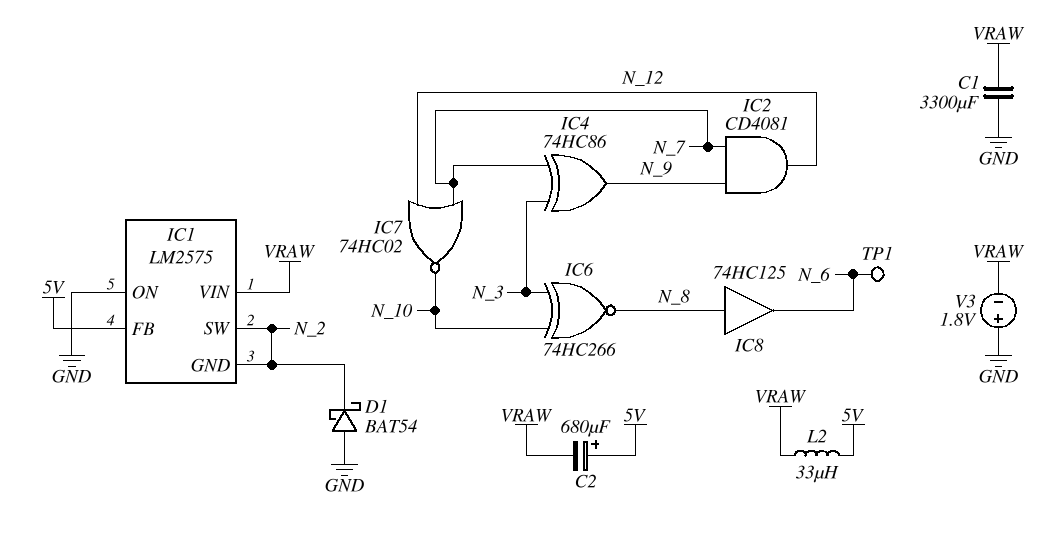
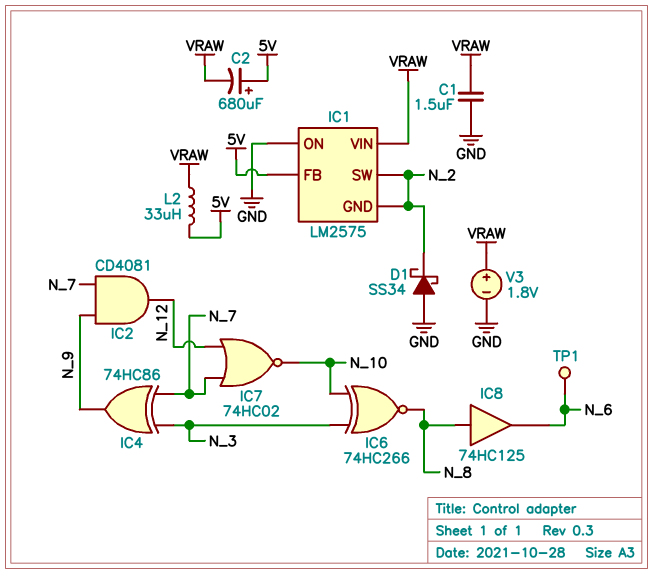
C1: 3300uF (GND, VRAW) -> 1.5uF (GND, VRAW)
D1: schottky BAT54 (A GND, K N_2) -> schottky SS34 (A GND, K N_2)
V3: 1.8V (plus GND, minus VRAW) -> 1.8V (plus VRAW, minus GND)

